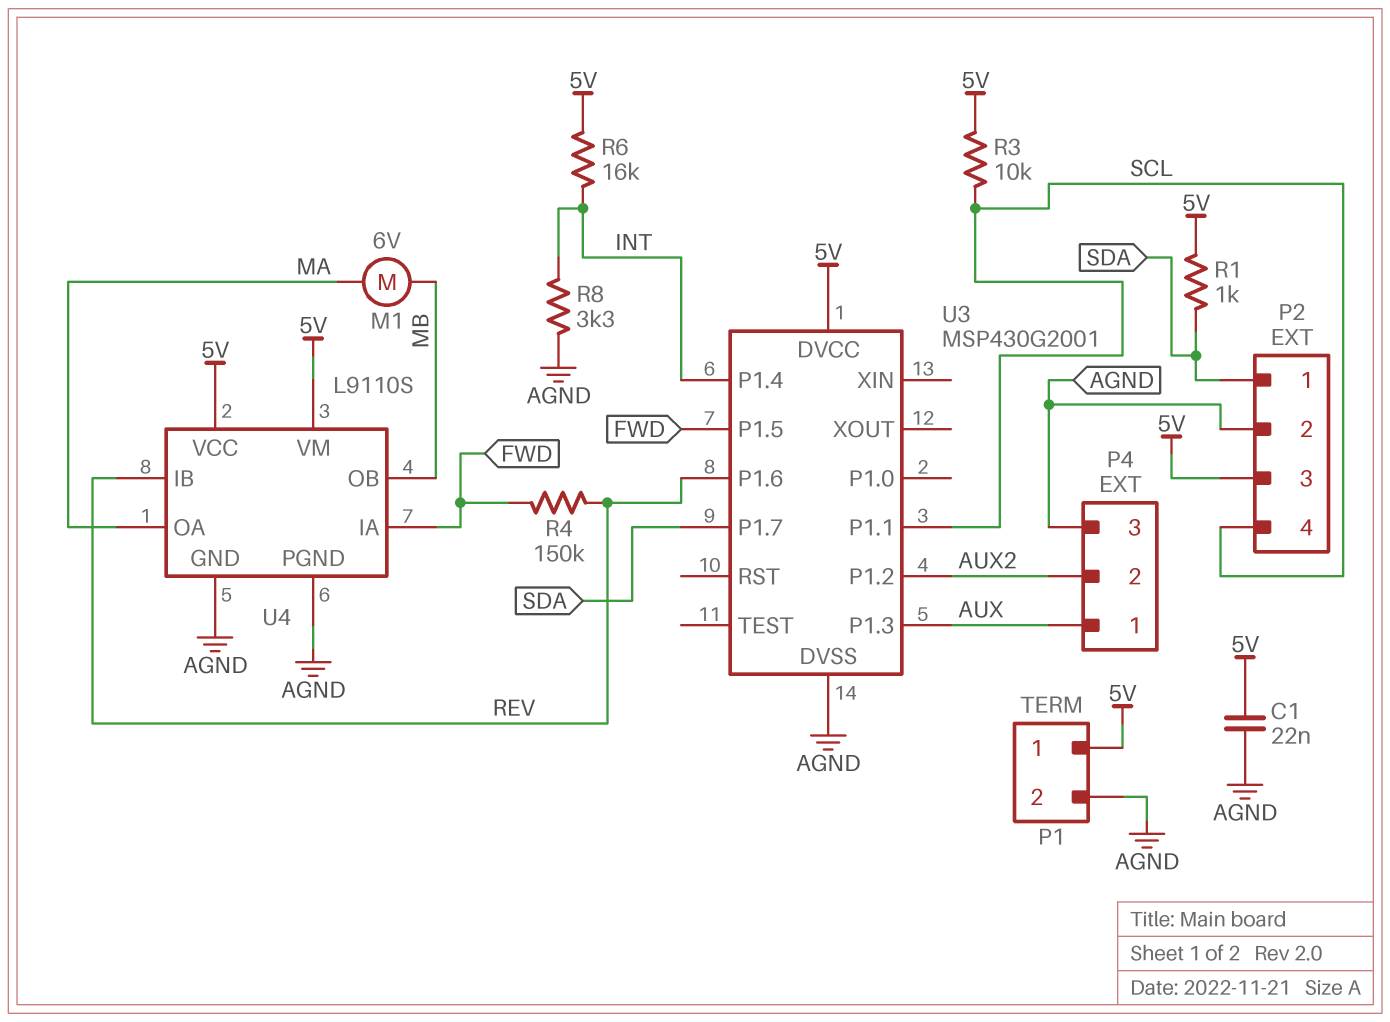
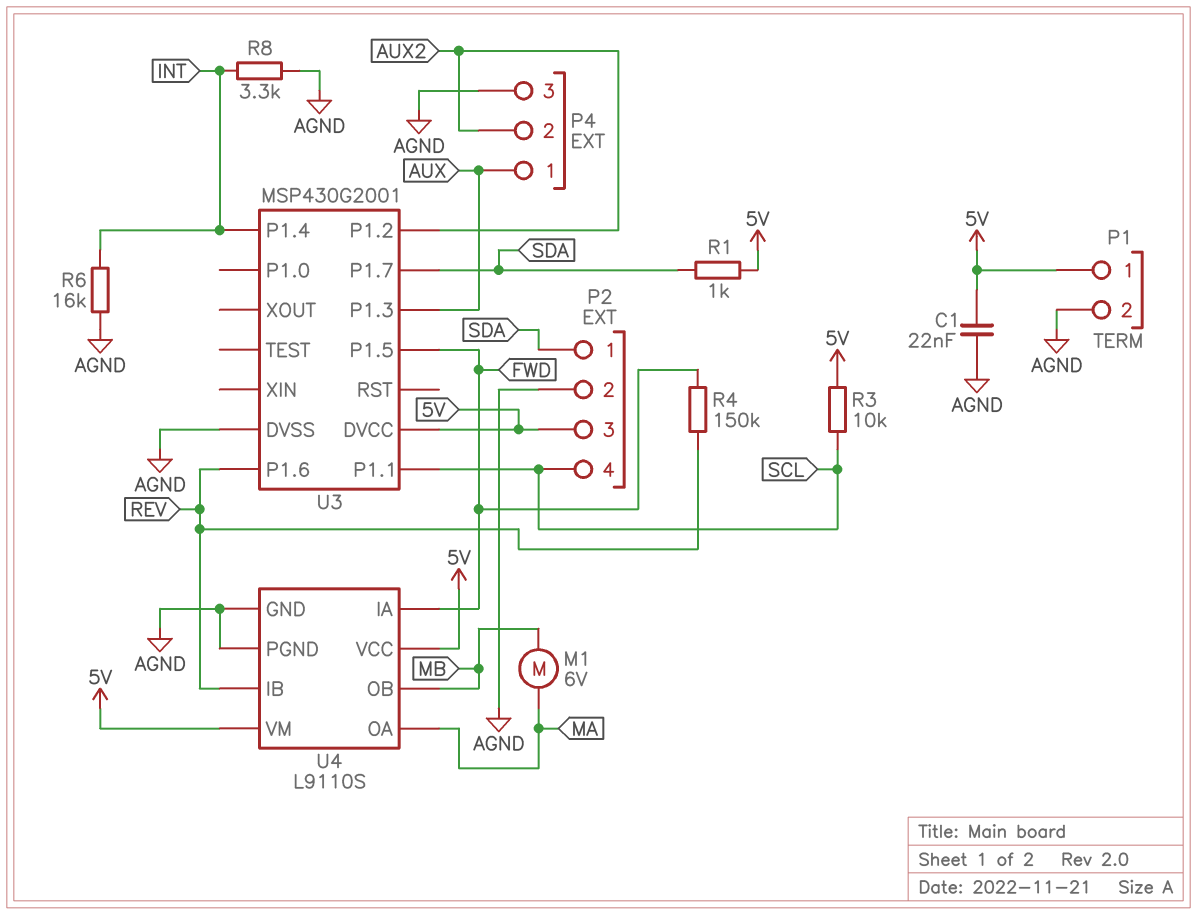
R6: 16k (5V, INT) -> 16k (AGND, INT)

